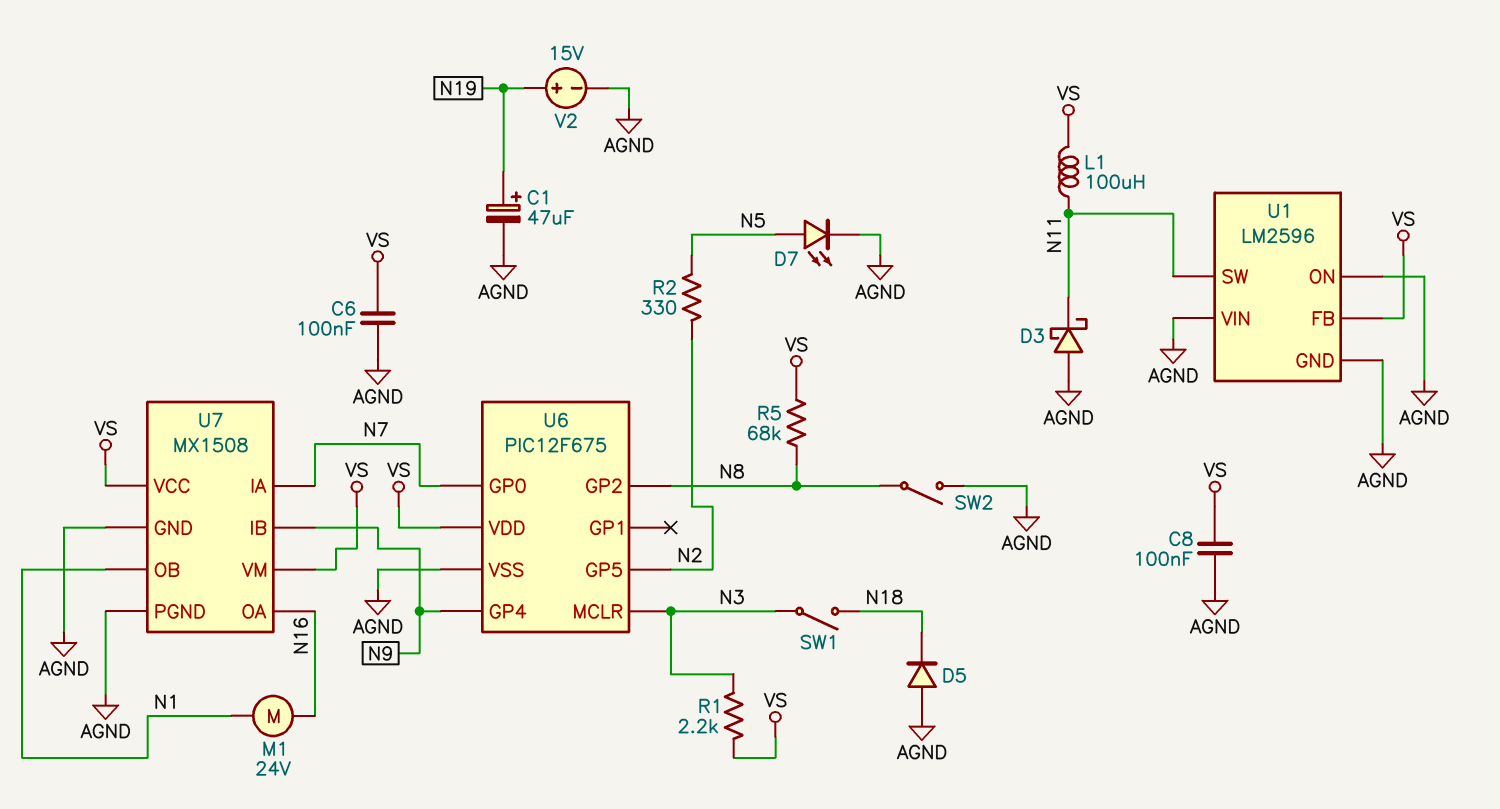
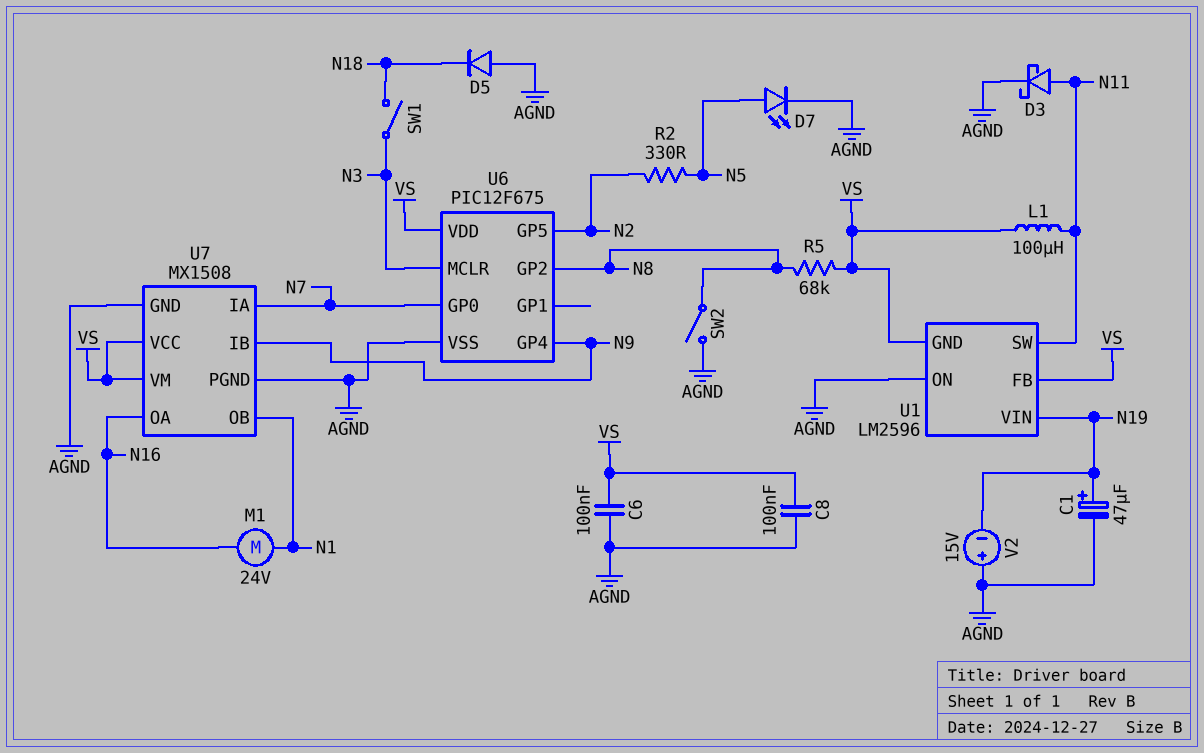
D3: schottky (A AGND, K N11) -> schottky (A N11, K AGND)
R1: 2.2k (N3, VS) -> none
U1 pin GND: AGND -> VS
U1 pin VIN: AGND -> N19
V2: 15V (plus N19, minus AGND) -> 15V (plus AGND, minus N19)

